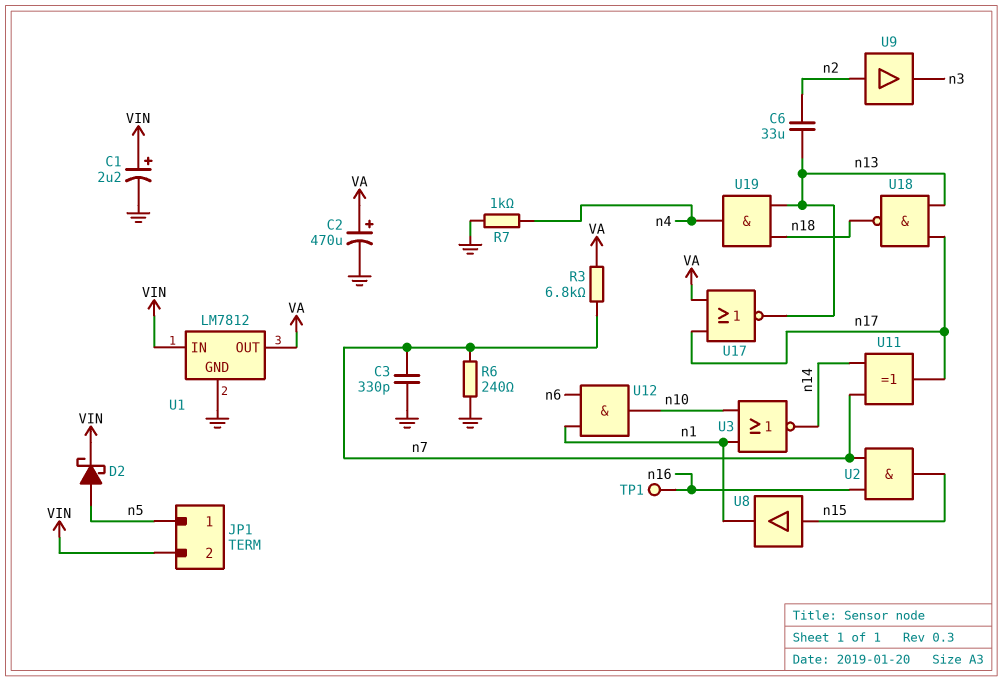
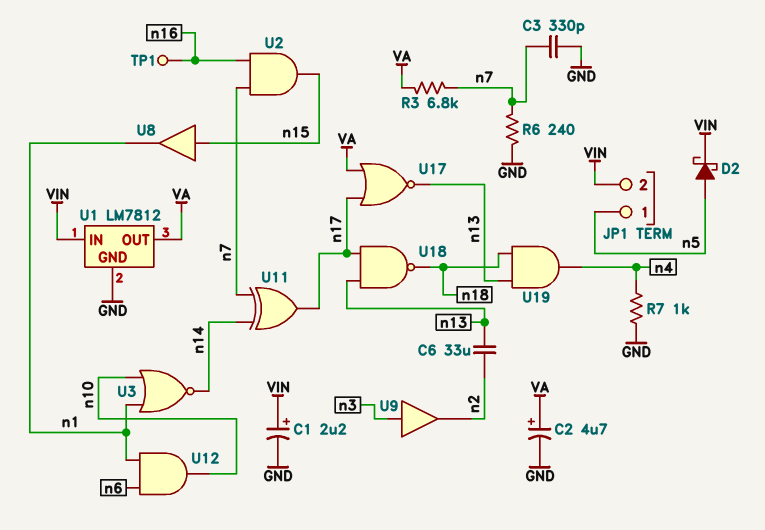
C2: 470uF (plus VA, minus GND) -> 4.7uF (plus VA, minus GND)
U9: buffer (in n2, out n3) -> buffer (in n3, out n2)

